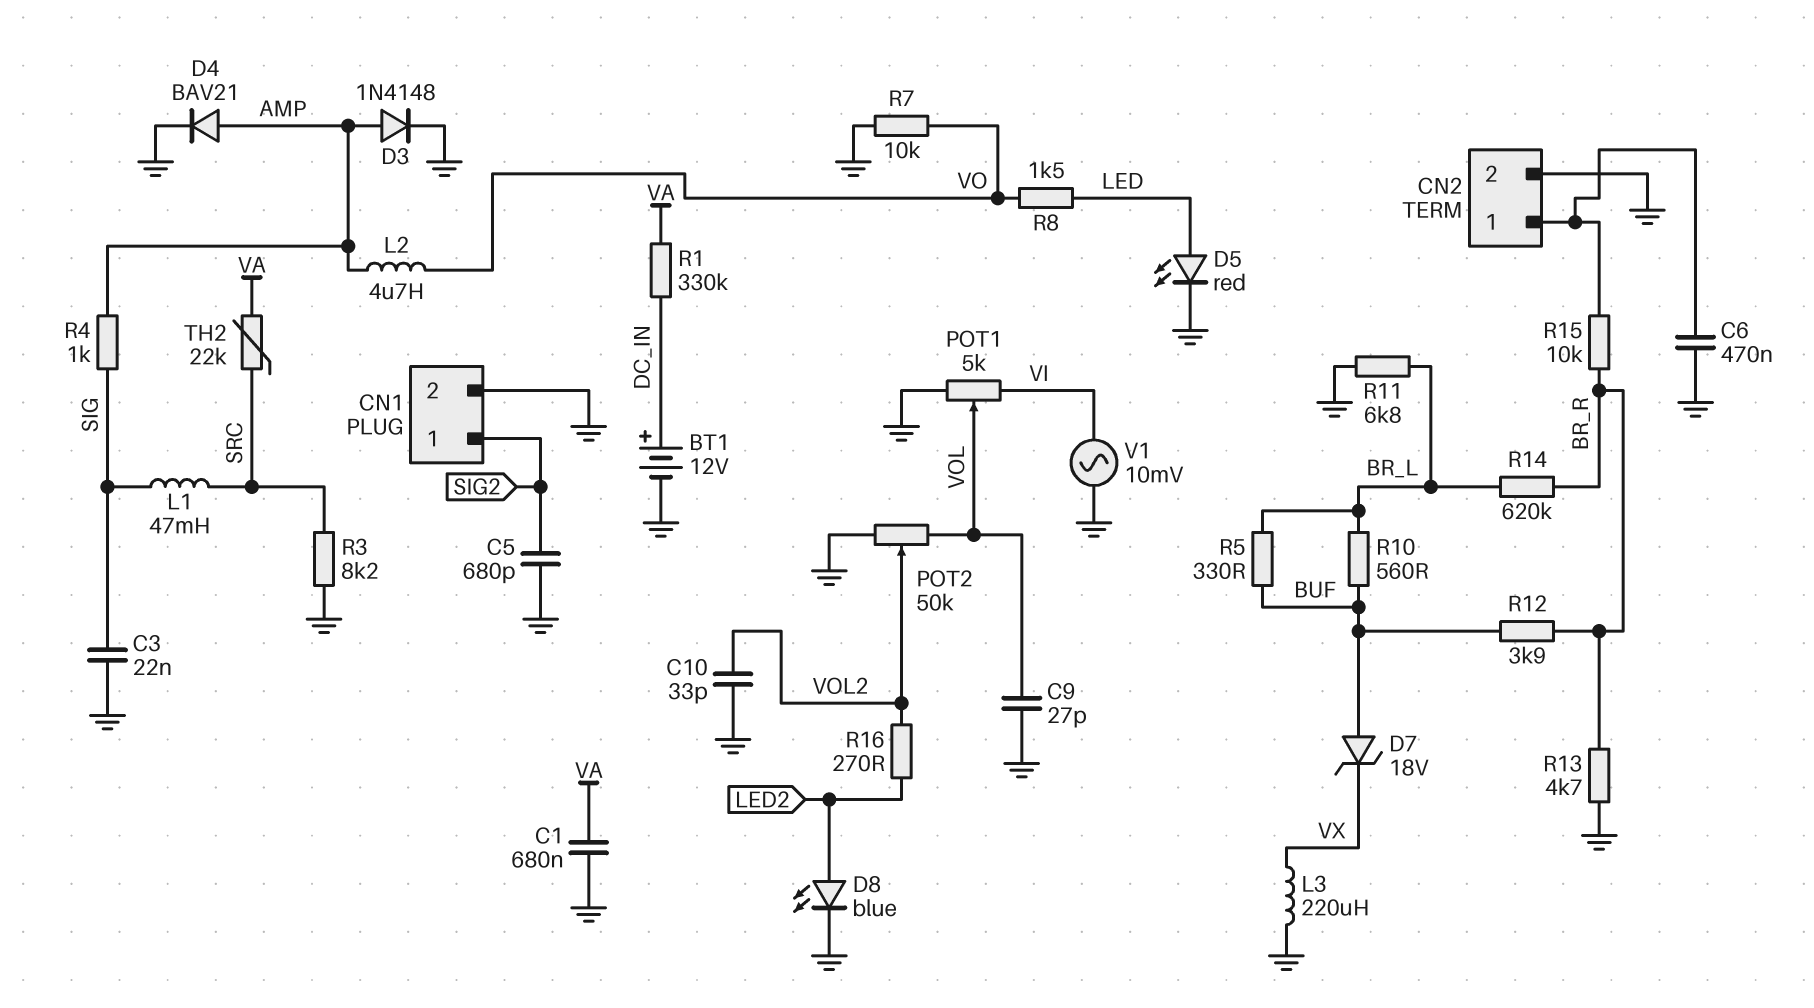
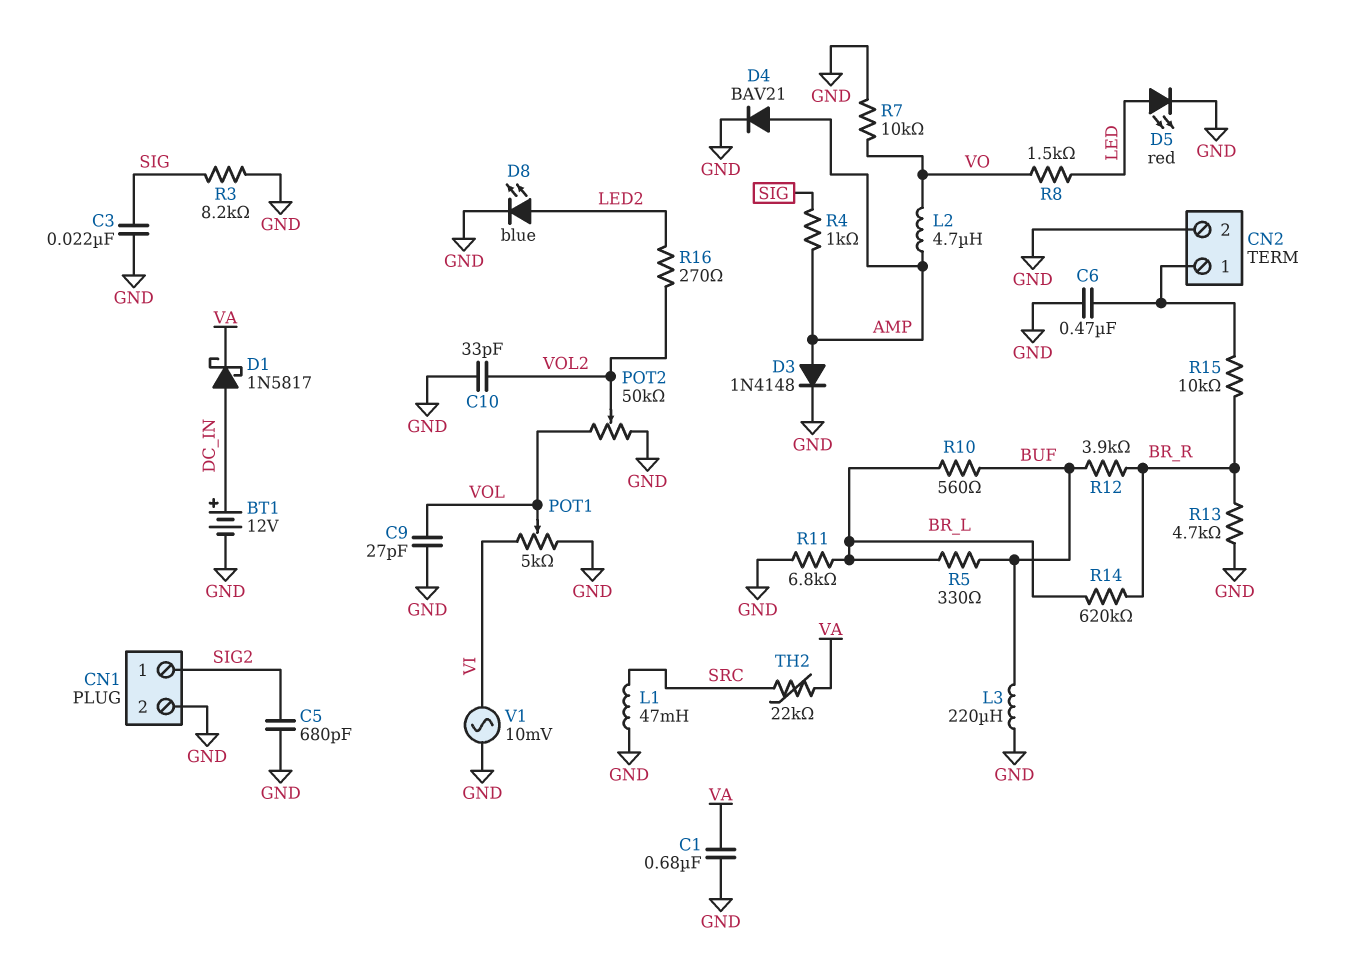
D1: none -> schottky 1N5817 (A DC_IN, K VA)
D7: zener 18V (A BUF, K VX) -> none
L1: 47mH (SIG, SRC) -> 47mH (GND, SRC)
L3: 220uH (GND, VX) -> 220uH (BUF, GND)
R1: 330k (DC_IN, VA) -> none
R3: 8.2k (GND, SRC) -> 8.2k (GND, SIG)

